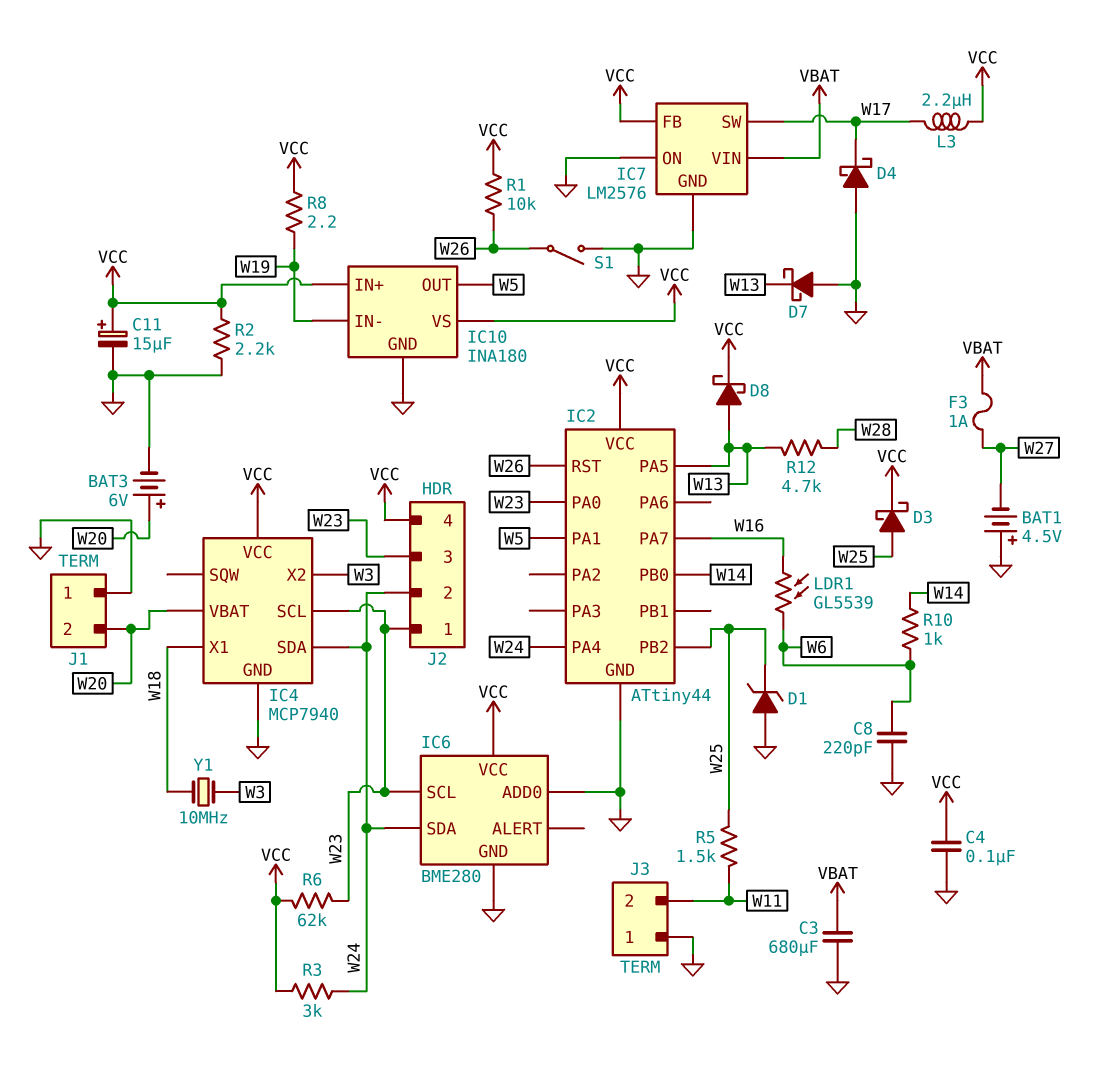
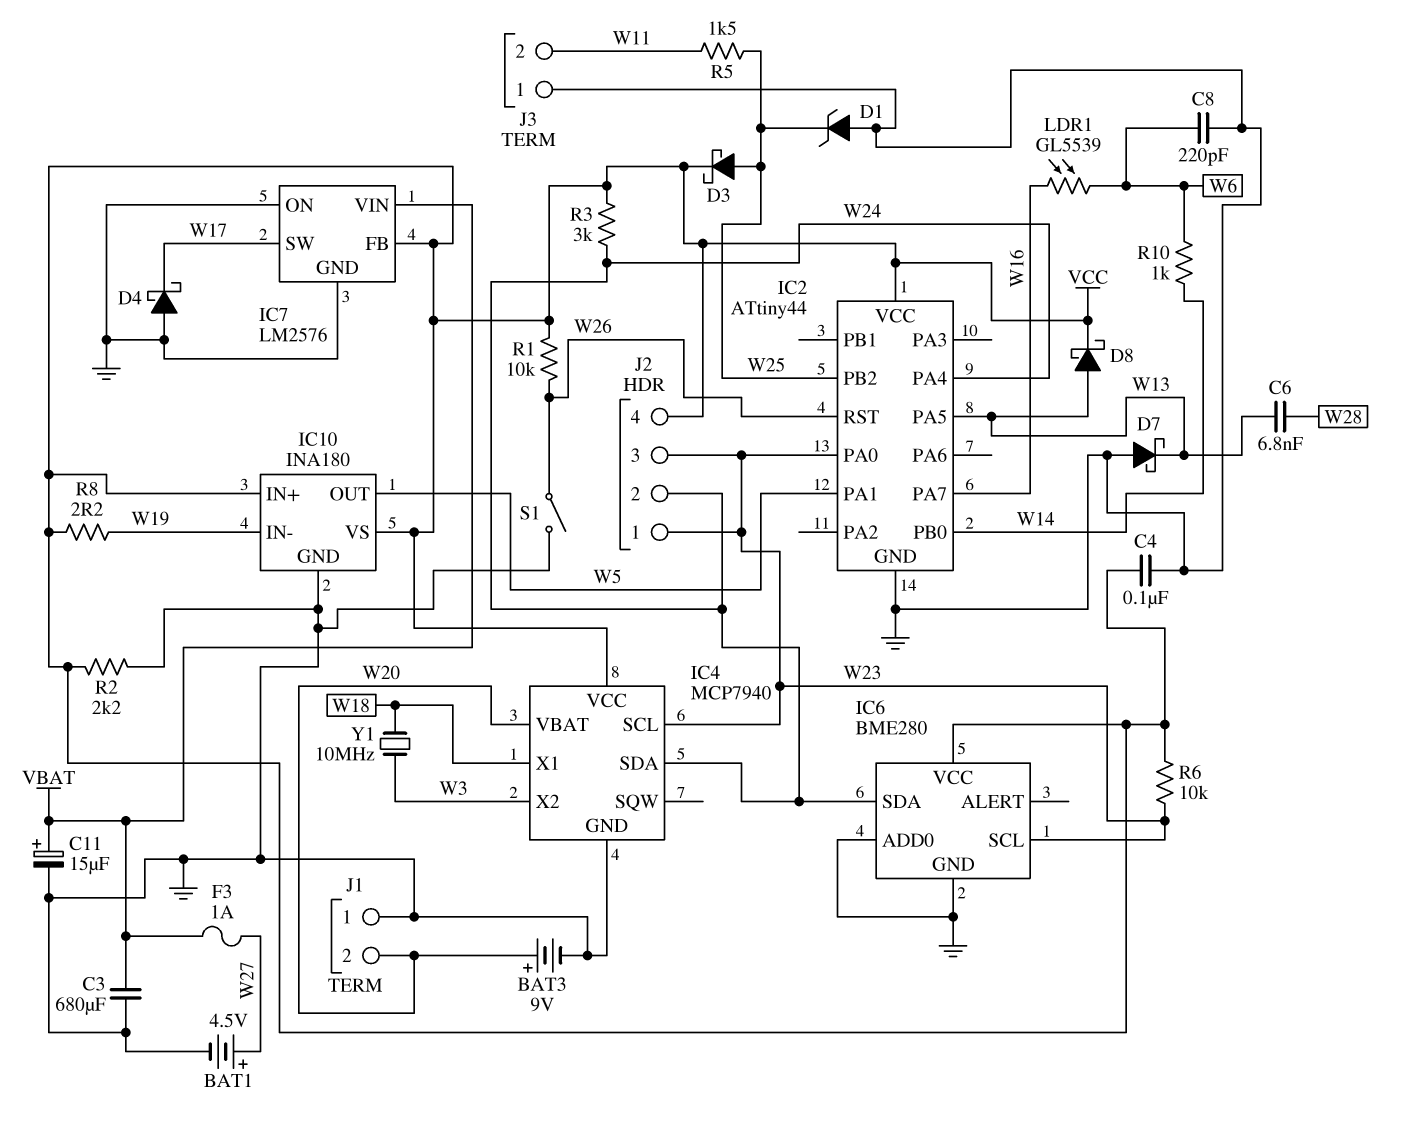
BAT1: 4.5V (plus GND, minus W27) -> 4.5V (plus W27, minus GND)
BAT3: 6V (plus W20, minus GND) -> 9V (plus W20, minus GND)
C6: none -> 6.8nF (W13, W28)
C11: 15uF (plus VCC, minus GND) -> 15uF (plus VBAT, minus GND)
L3: 2.2uH (VCC, W17) -> none
R6: 62k (VCC, W23) -> 10k (VCC, W23)
R12: 4.7k (W13, W28) -> none

